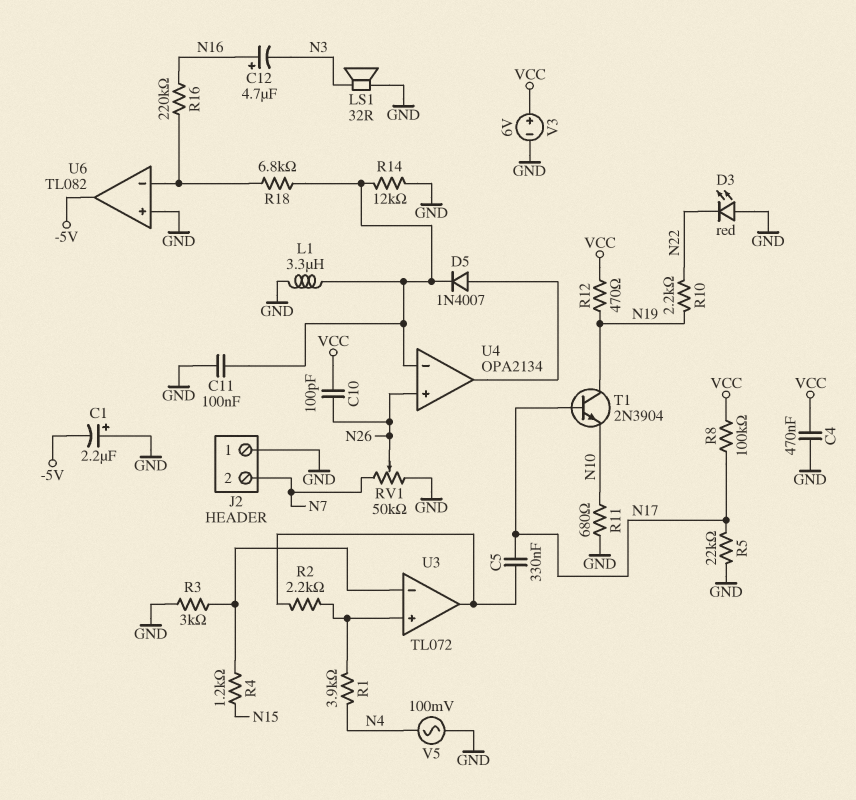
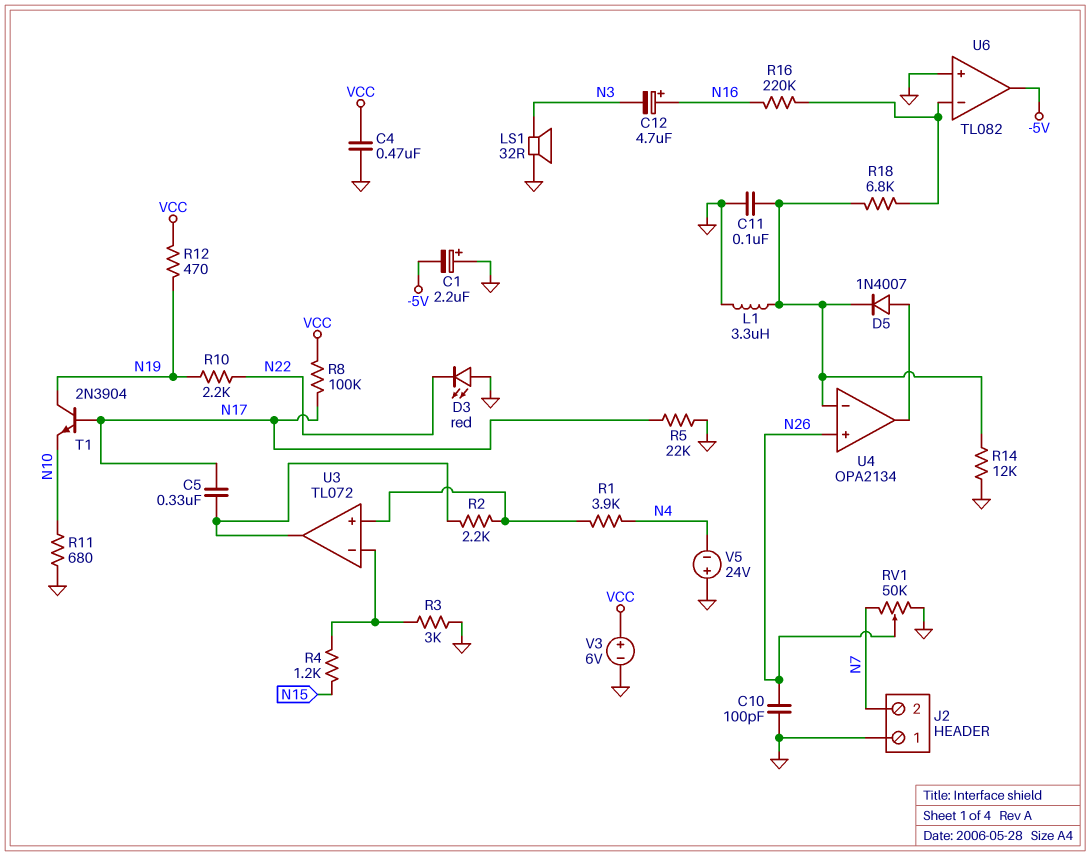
C10: 100pF (N26, VCC) -> 100pF (GND, N26)
V5: AC 100mV (GND, N4) -> 24V (plus GND, minus N4)

